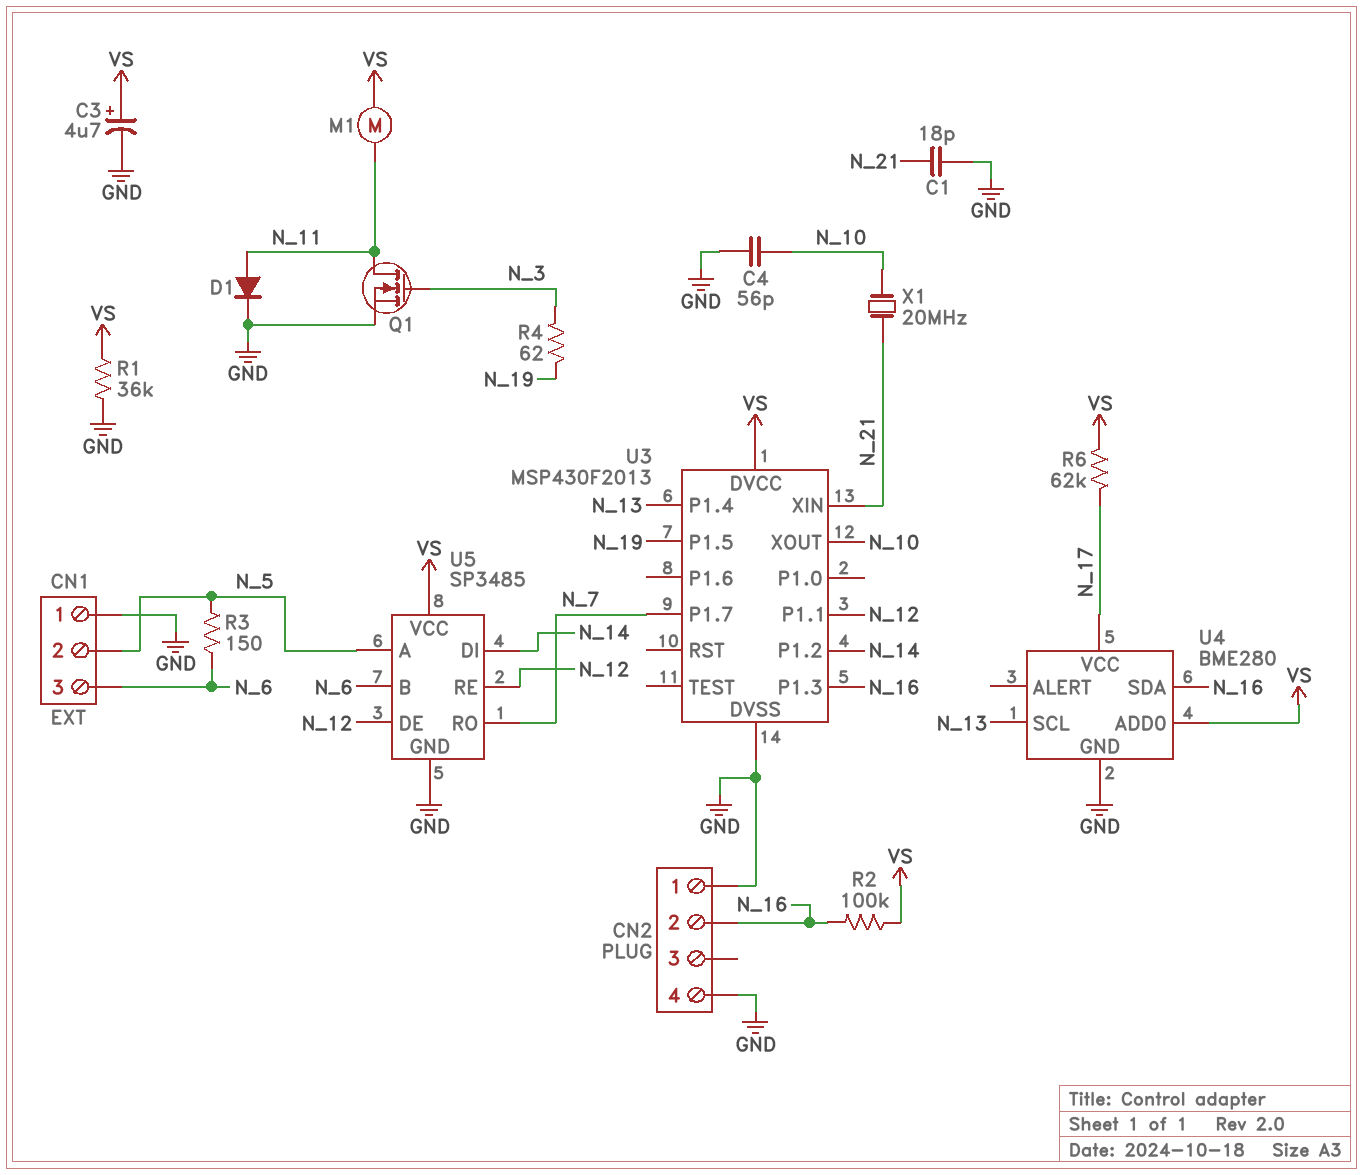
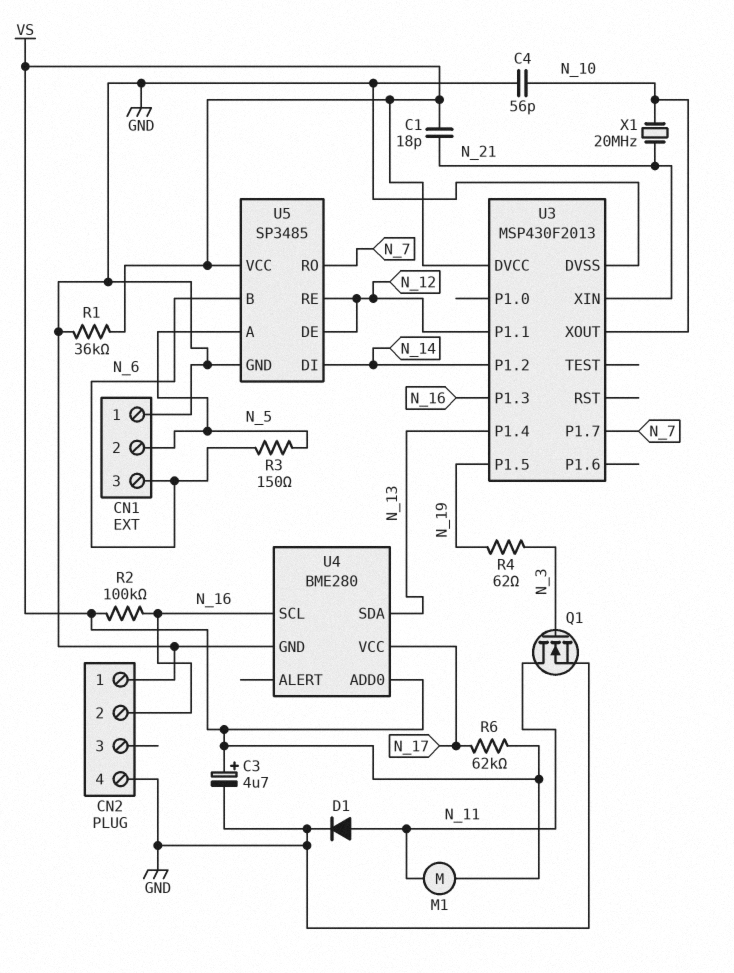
C1: 18pF (GND, N_21) -> 18pF (N_21, VS)
U4 pin SCL: N_13 -> N_16
U4 pin SDA: N_16 -> N_13

